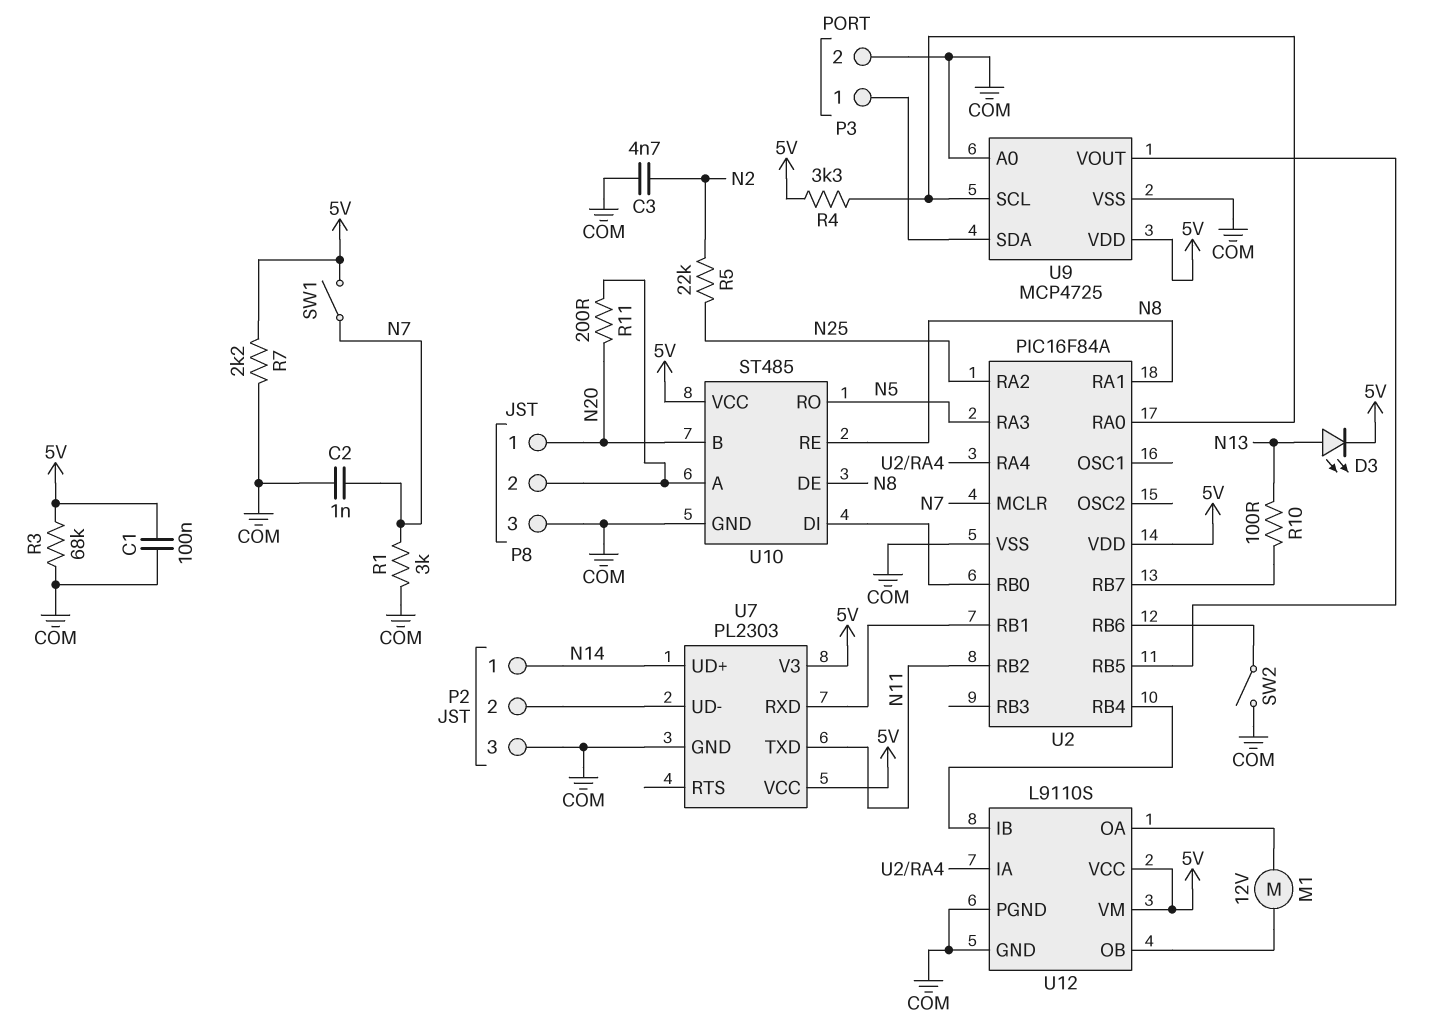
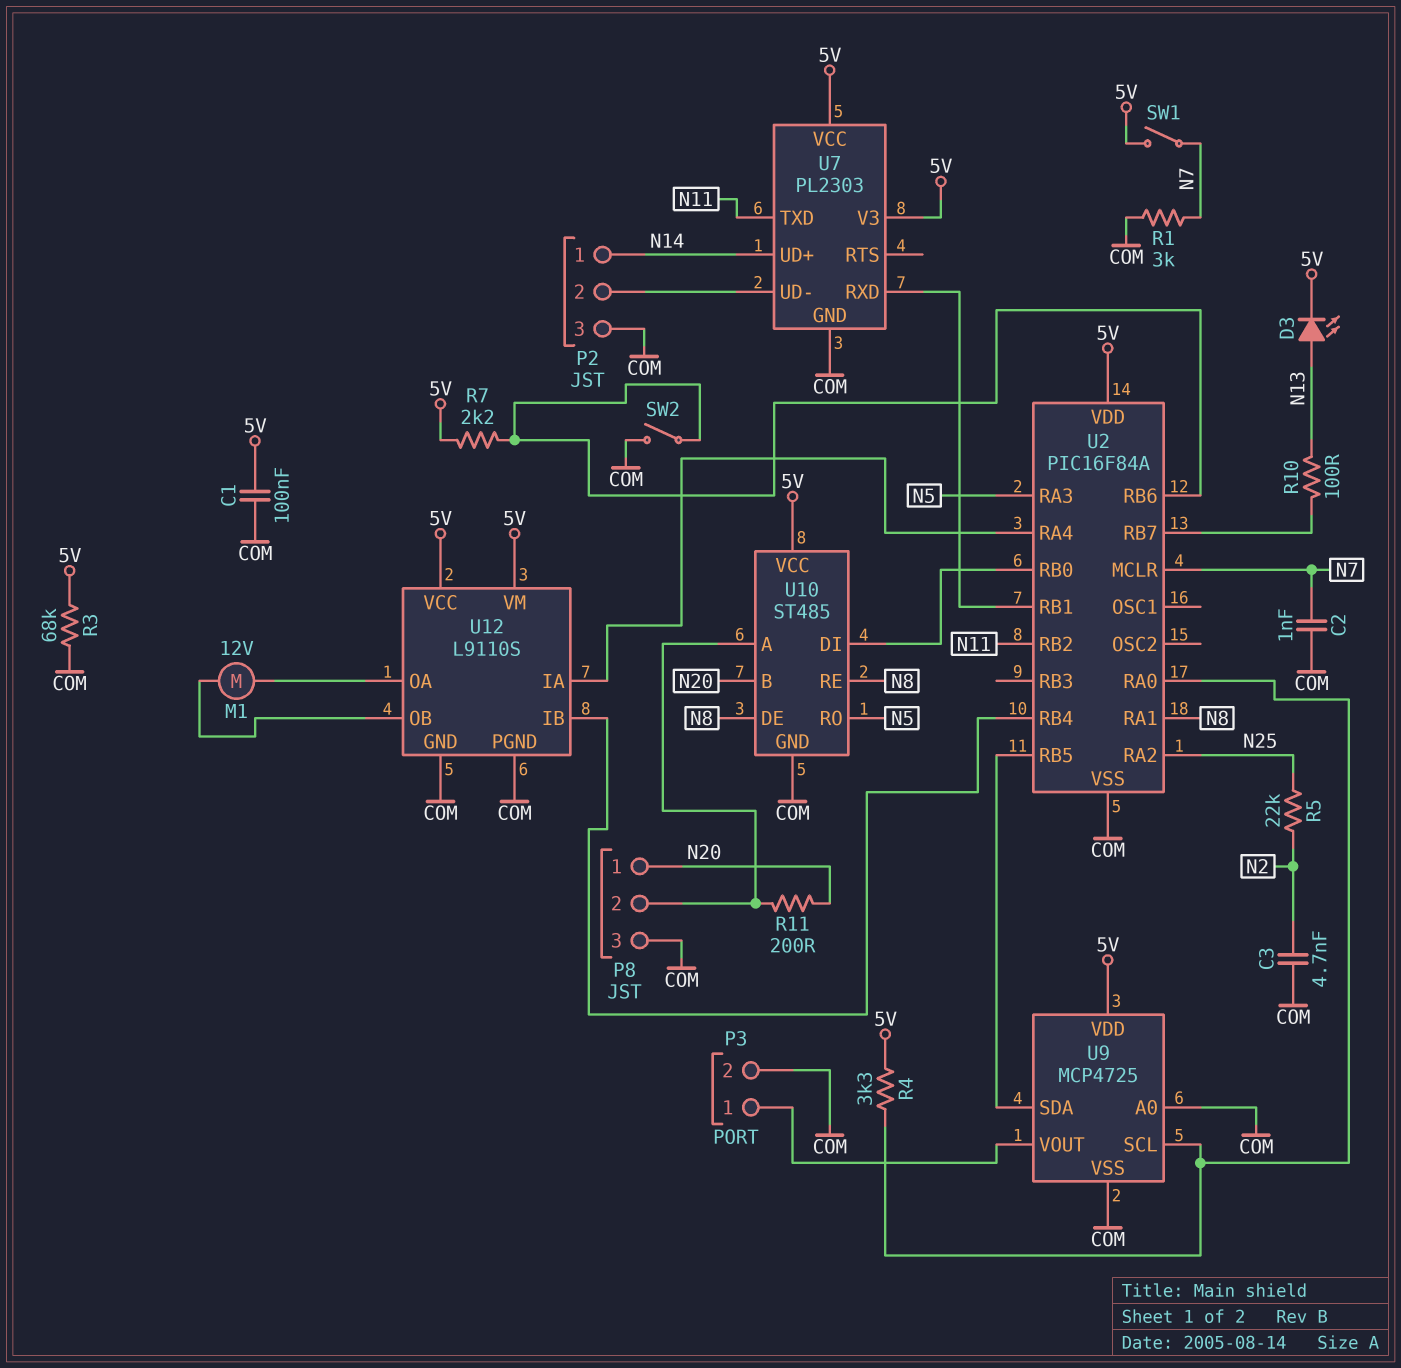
R7: 2.2k (5V, COM) -> 2.2k (5V, U2/RB6)
U9 pin SDA: P3/1 -> U2/RB5
U9 pin VOUT: U2/RB5 -> P3/1

